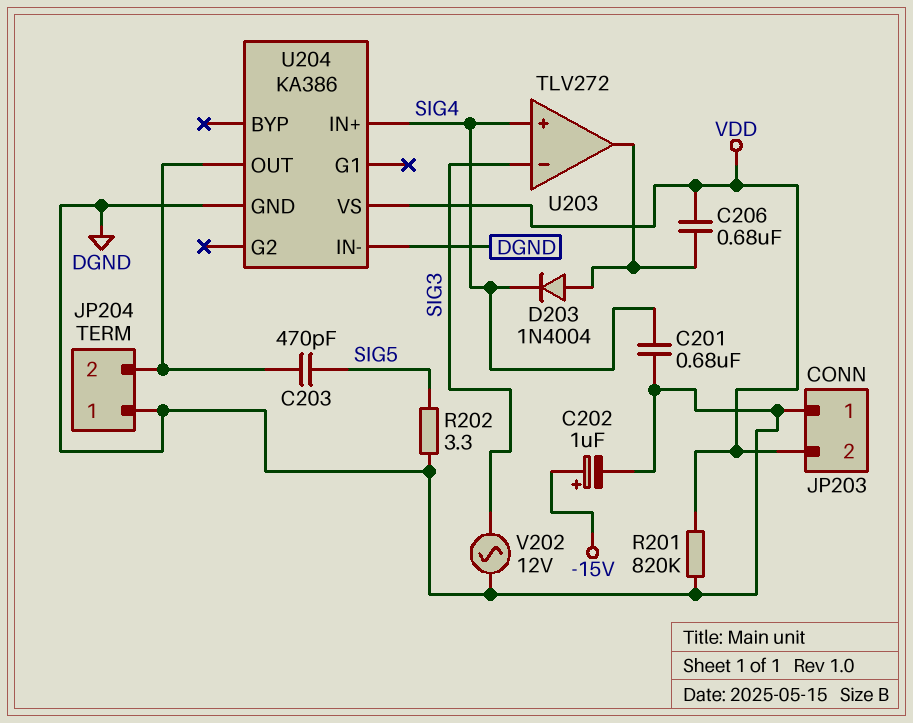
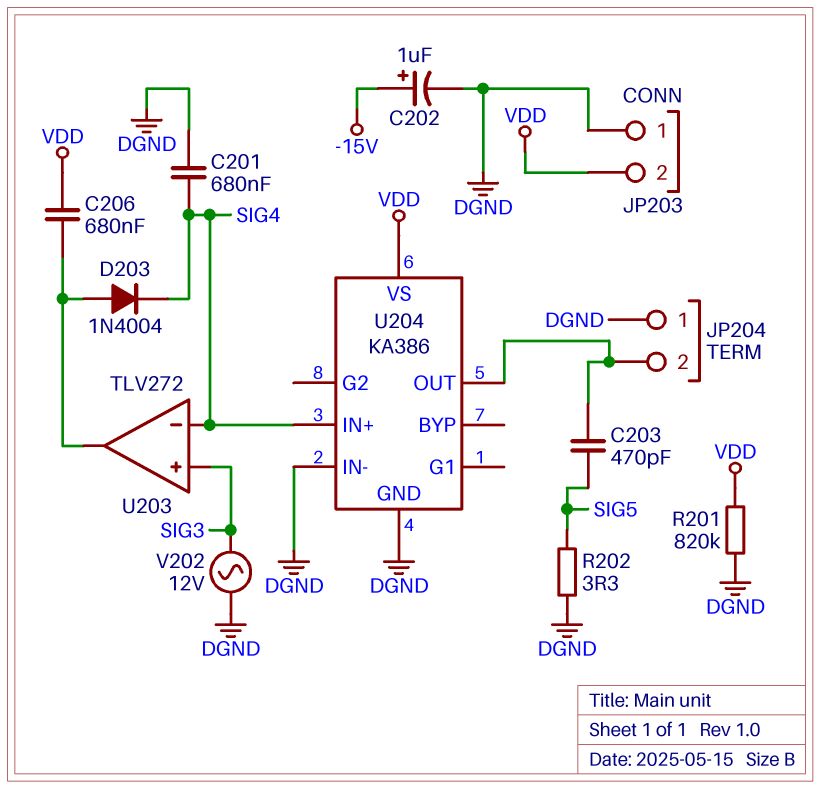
U203 pin in+: SIG4 -> SIG3
U203 pin in-: SIG3 -> SIG4

